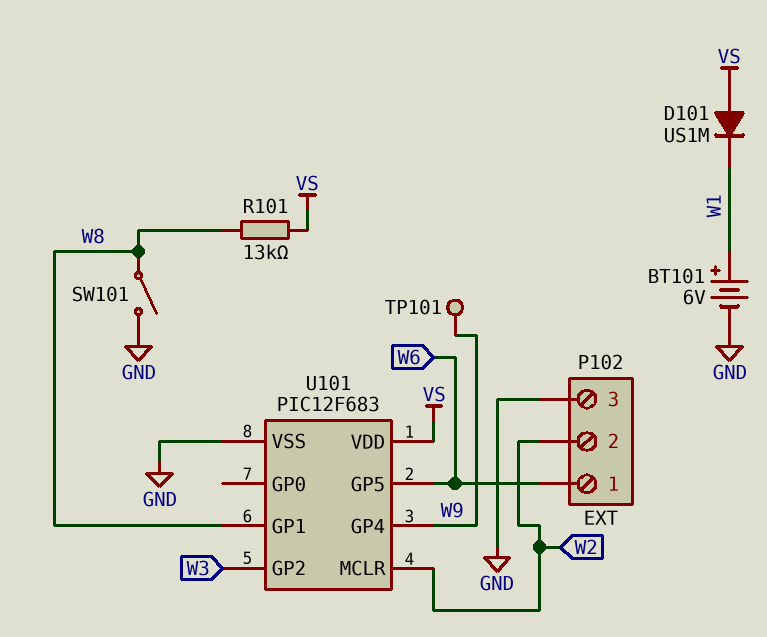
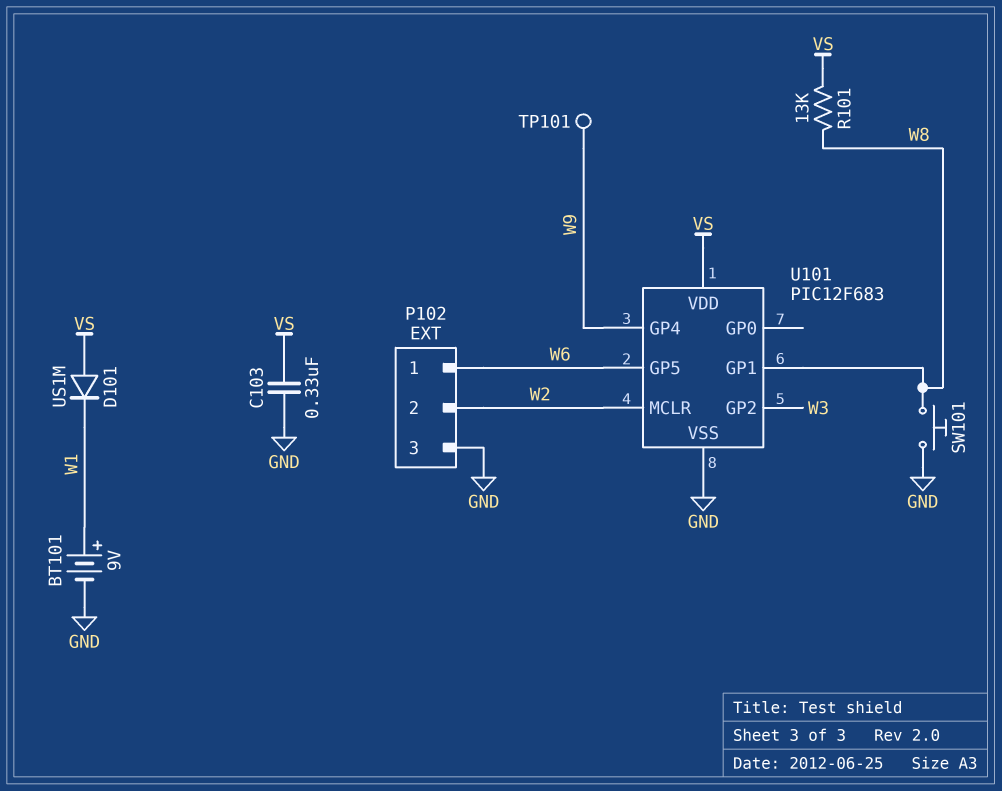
BT101: 6V (plus W1, minus GND) -> 9V (plus W1, minus GND)
C103: none -> 330nF (GND, VS)
SW101: switch (GND, W8) -> button (GND, W8)

